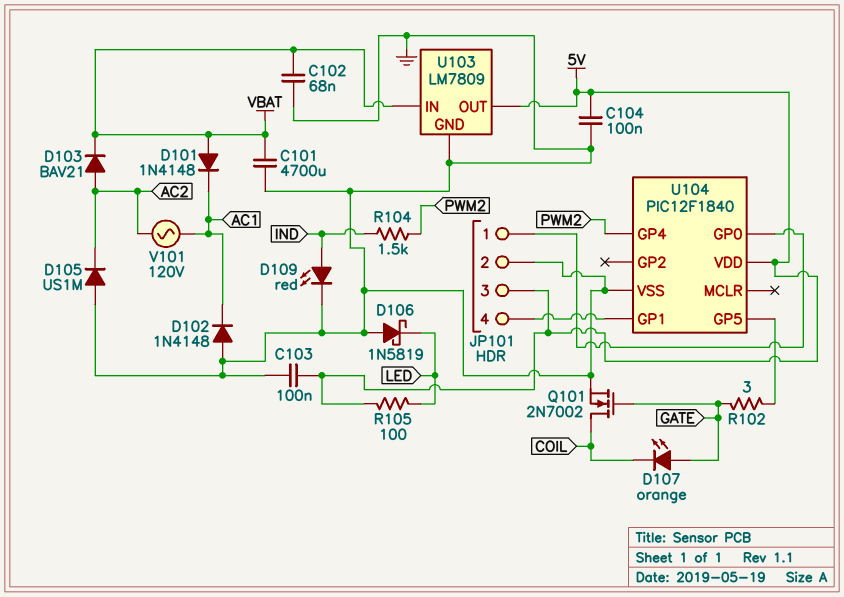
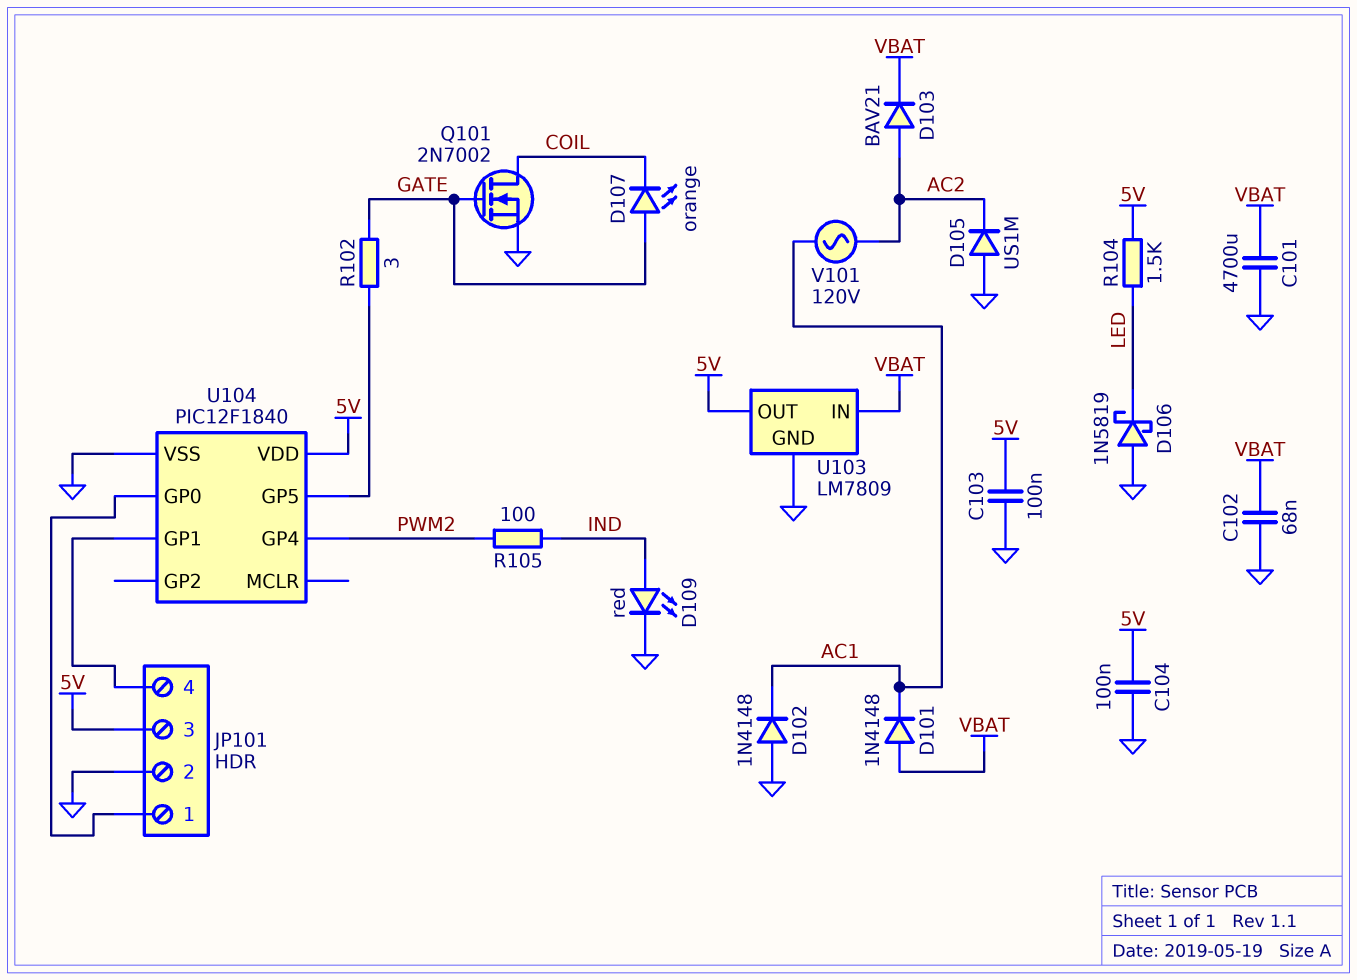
R104: 1.5k (IND, PWM2) -> 1.5k (5V, LED)
R105: 100 (5V, LED) -> 100 (IND, PWM2)

